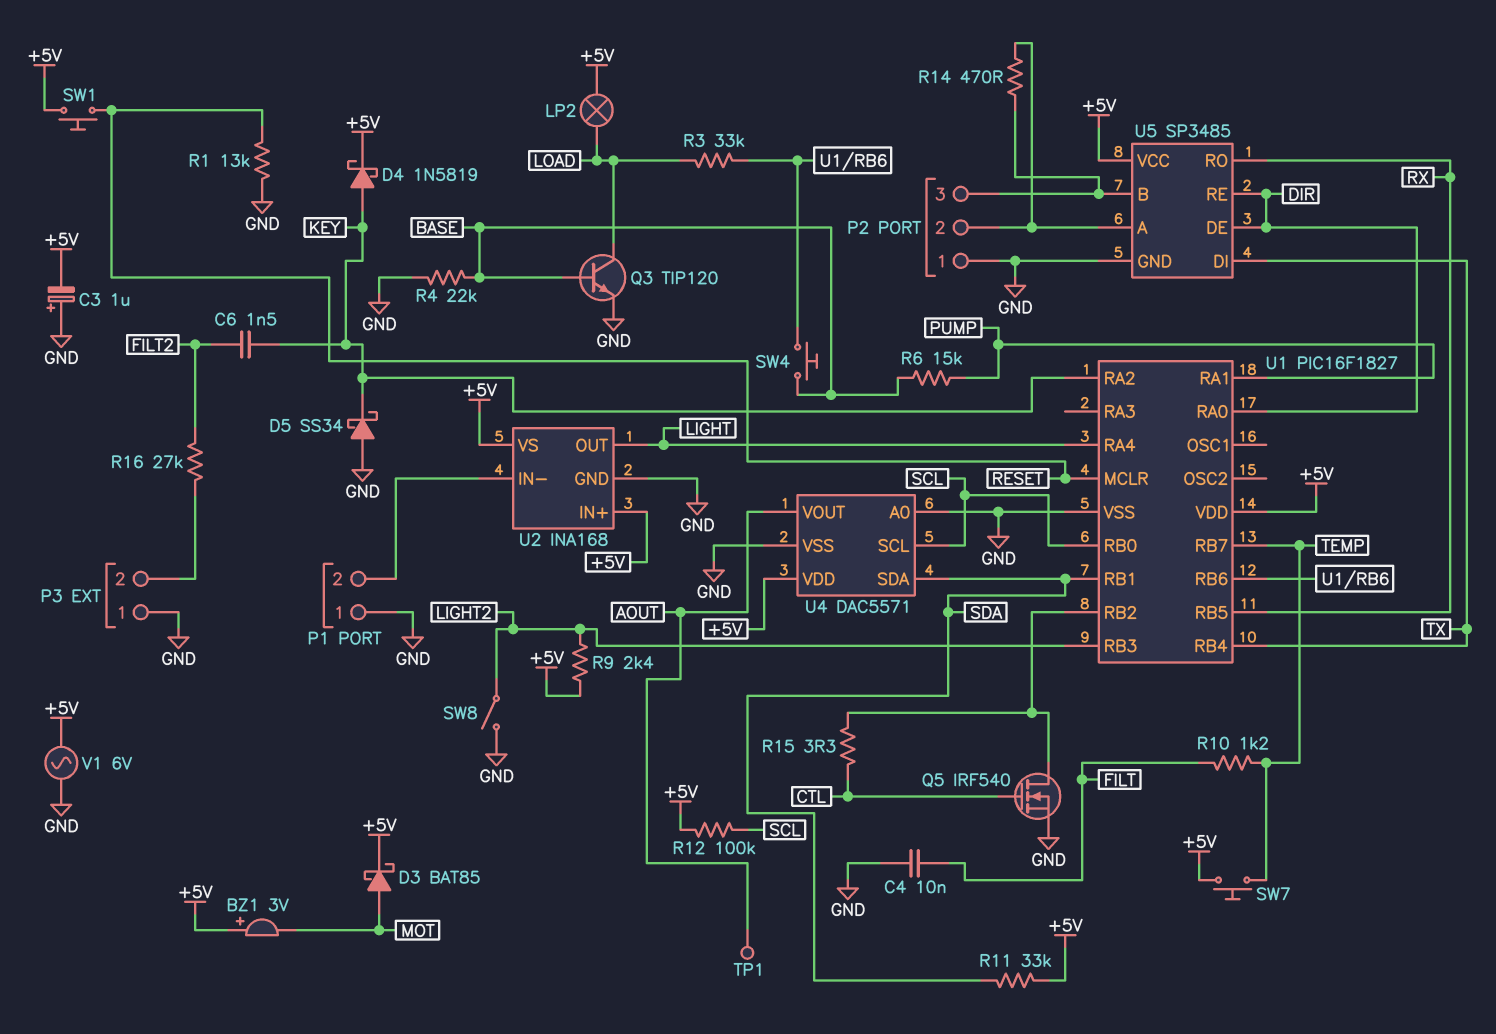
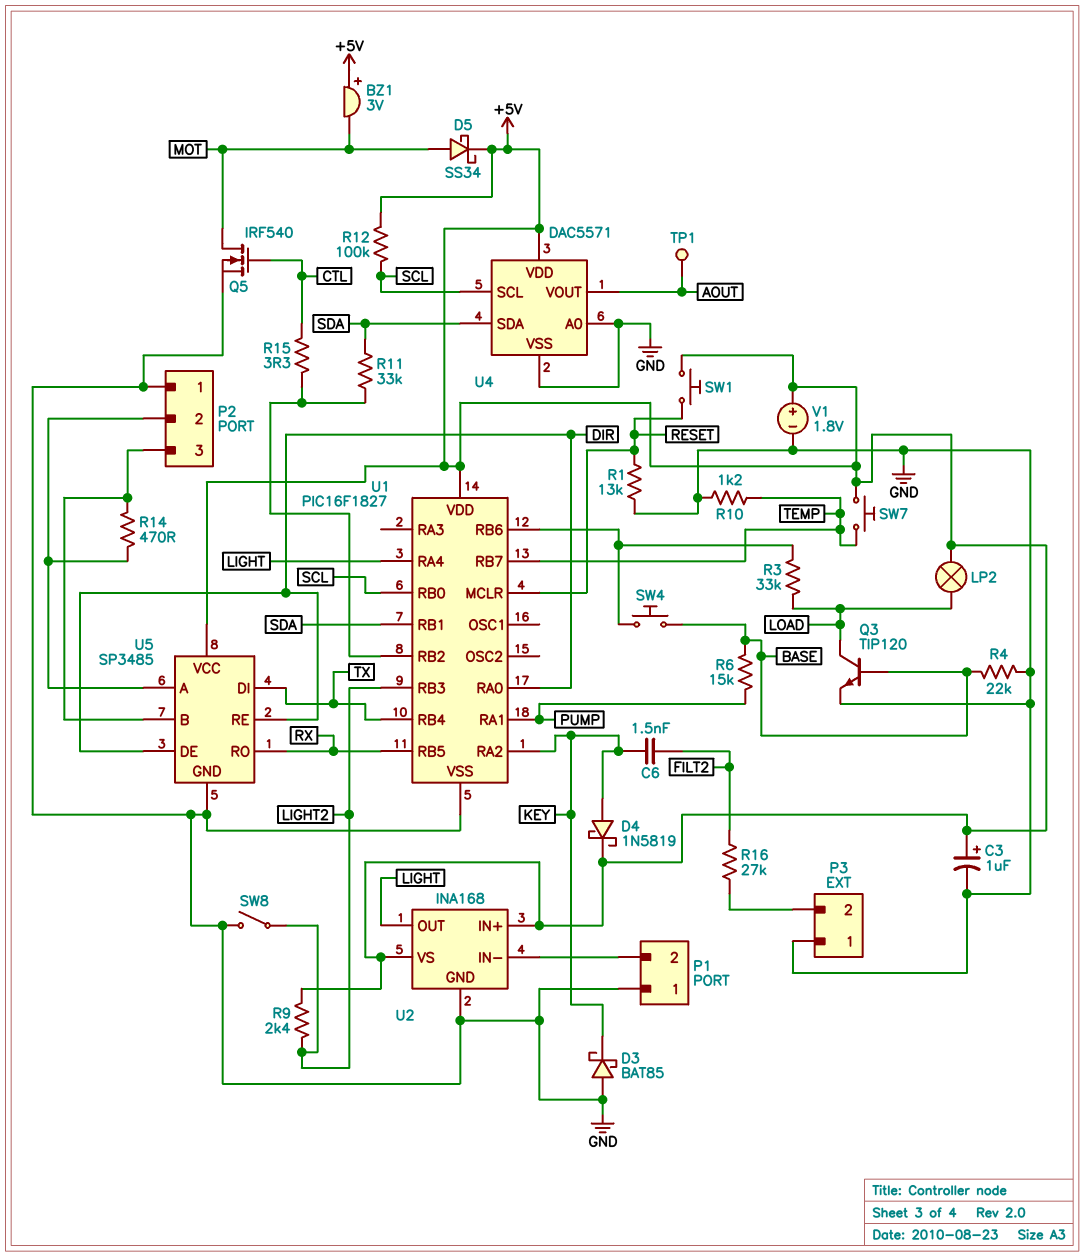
C3: 1uF (plus GND, minus +5V) -> 1uF (plus +5V, minus GND)
C4: 10nF (FILT, GND) -> none
D3: schottky BAT85 (A MOT, K +5V) -> schottky BAT85 (A GND, K KEY)
D5: schottky SS34 (A GND, K KEY) -> schottky SS34 (A MOT, K +5V)
Q5: NMOS IRF540 (G CTL, D U1/RB2, S GND) -> NMOS IRF540 (G CTL, D MOT, S GND)
R10: 1.2k (FILT, TEMP) -> 1.2k (GND, TEMP)
R11: 33k (+5V, SDA) -> 33k (SDA, U1/RB2)
V1: AC 6V (+5V, GND) -> 1.8V (plus +5V, minus GND)

